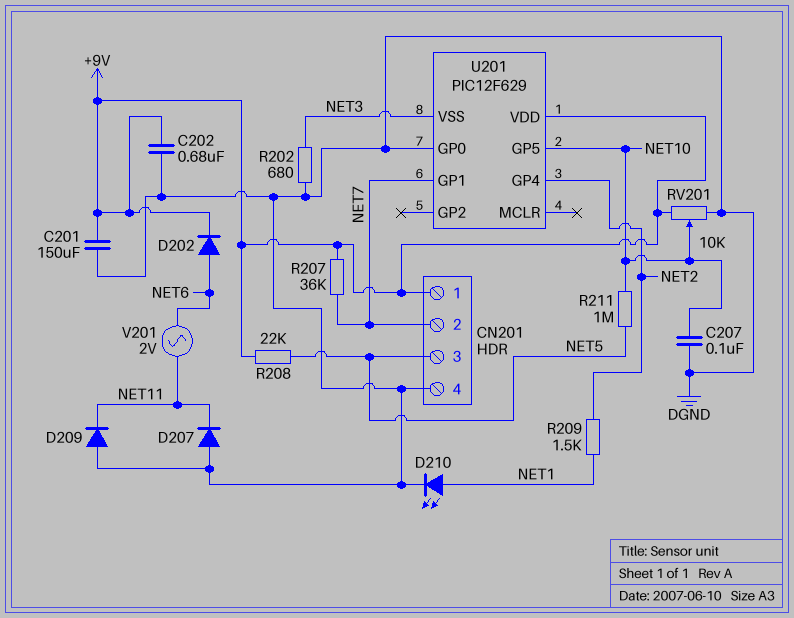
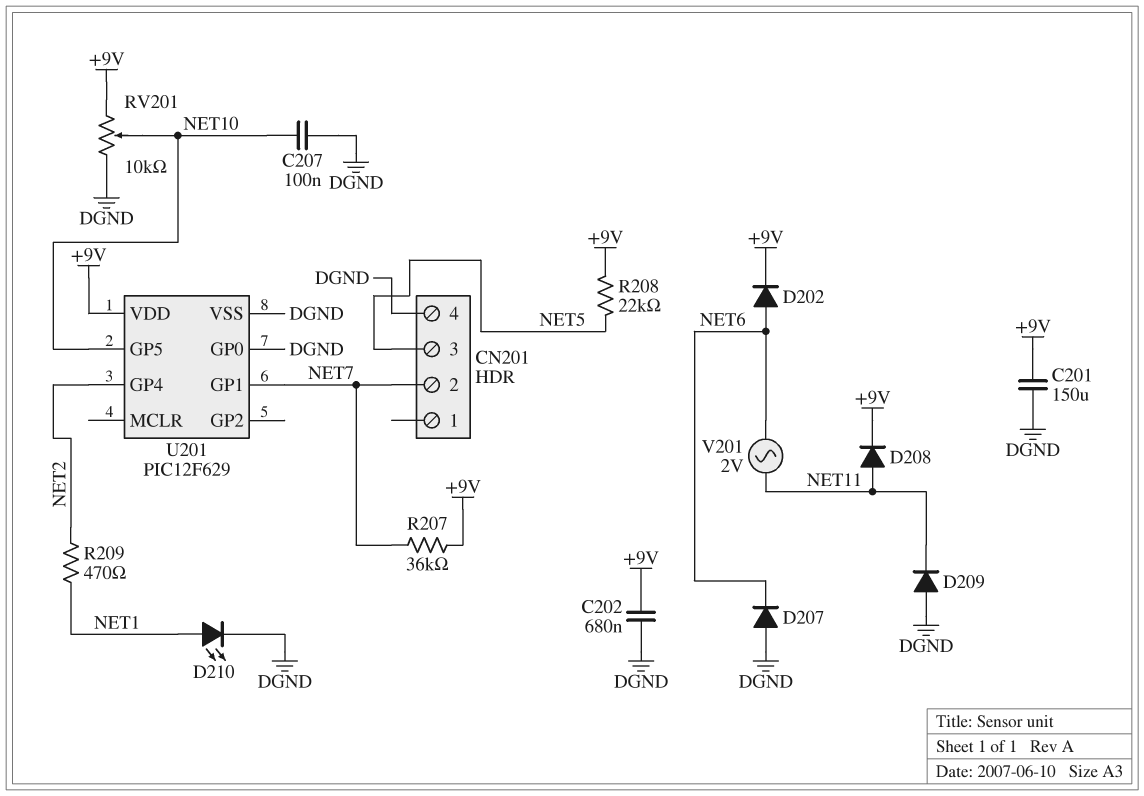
CN201 pin 1: +9V -> none
D207: diode (A DGND, K NET11) -> diode (A DGND, K NET6)
D208: none -> diode (A NET11, K +9V)
R202: 680 (DGND, NET3) -> none
R209: 1.5k (NET1, NET2) -> 470 (NET1, NET2)
R211: 1M (NET5, NET10) -> none
U201 pin VSS: NET3 -> DGND

